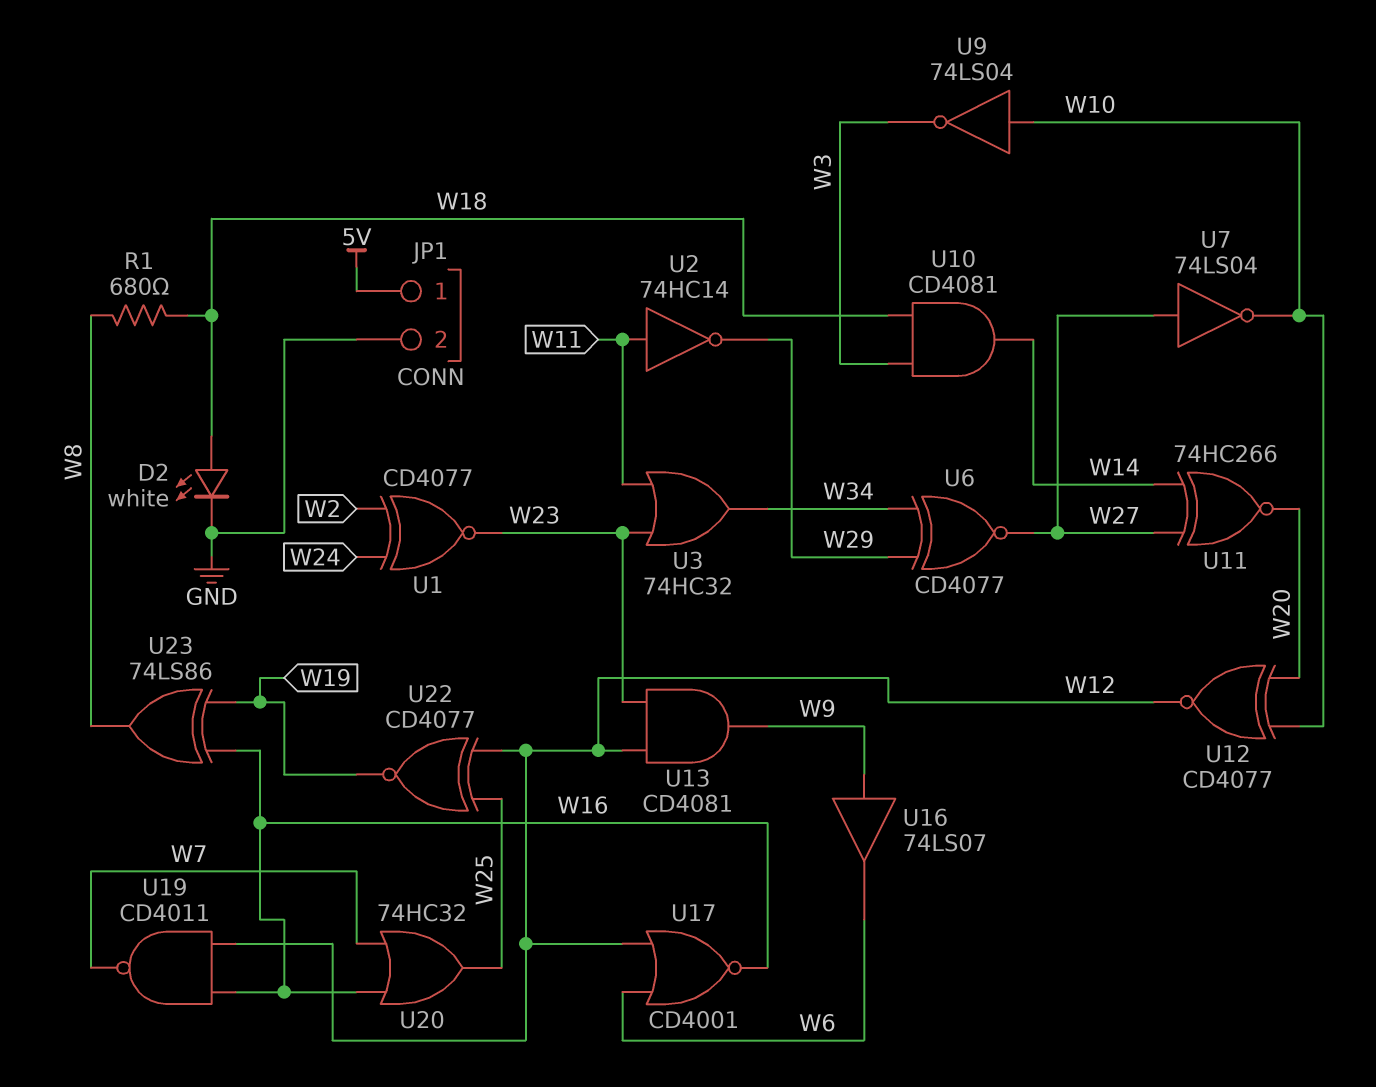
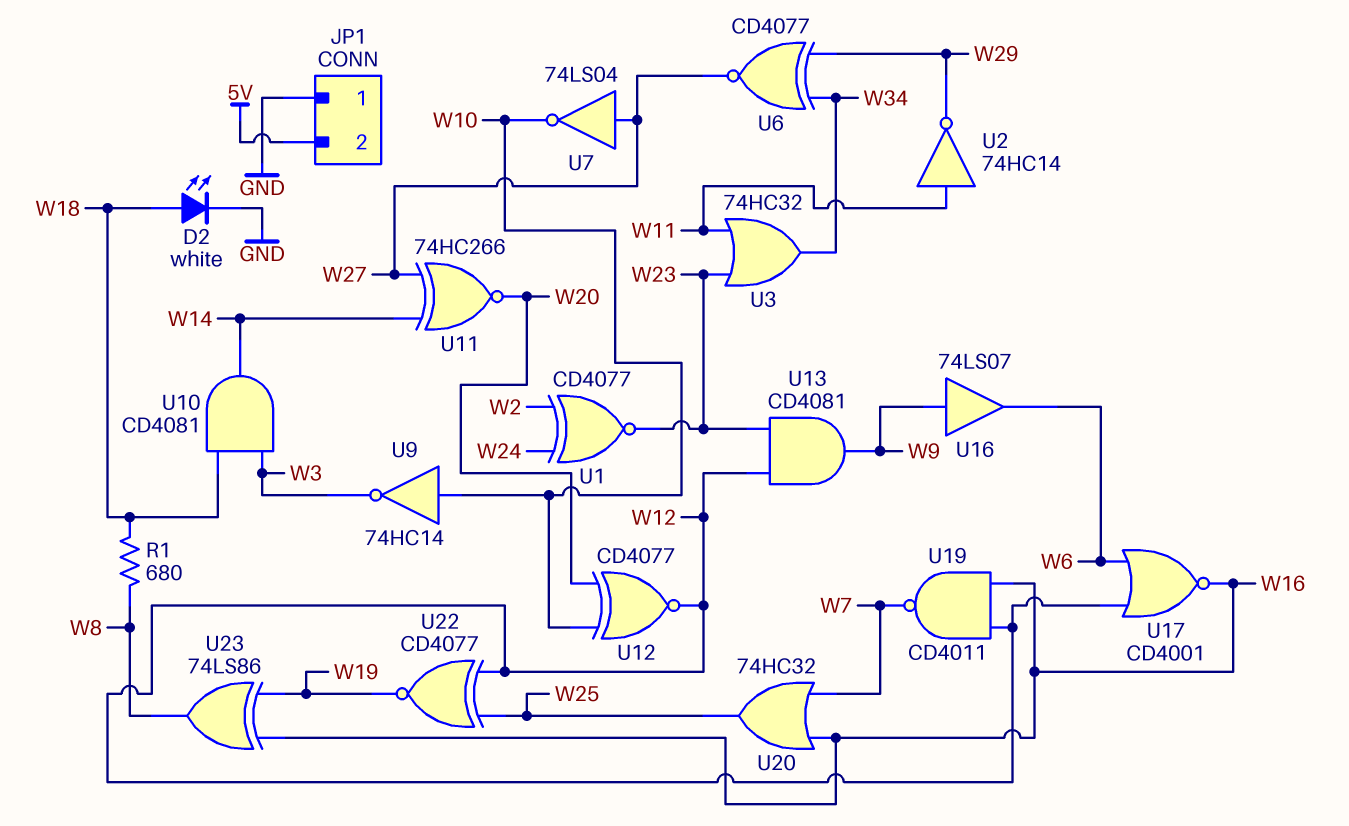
JP1 pin 1: 5V -> GND
JP1 pin 2: GND -> 5V
U9: NOT 74LS04 (in W10, out W3) -> NOT 74HC14 (in W10, out W3)

